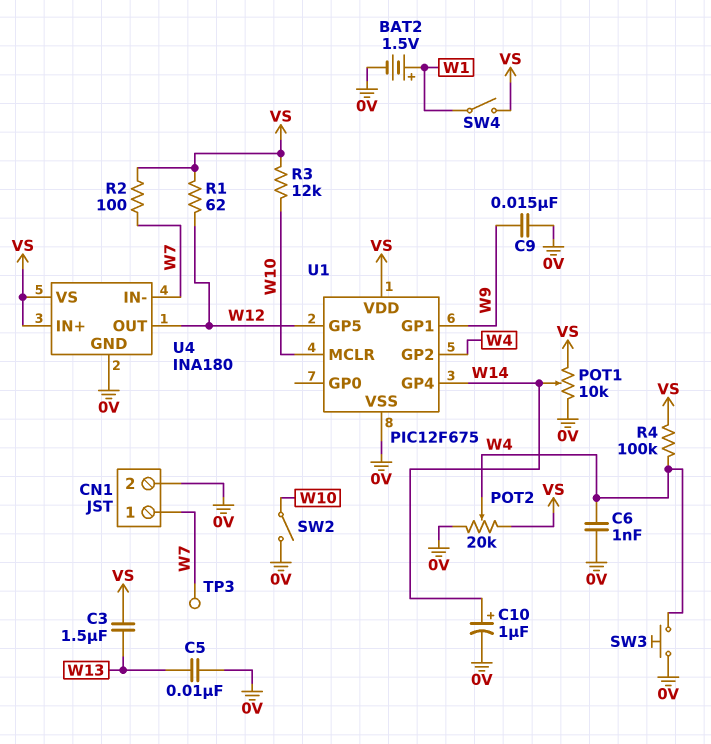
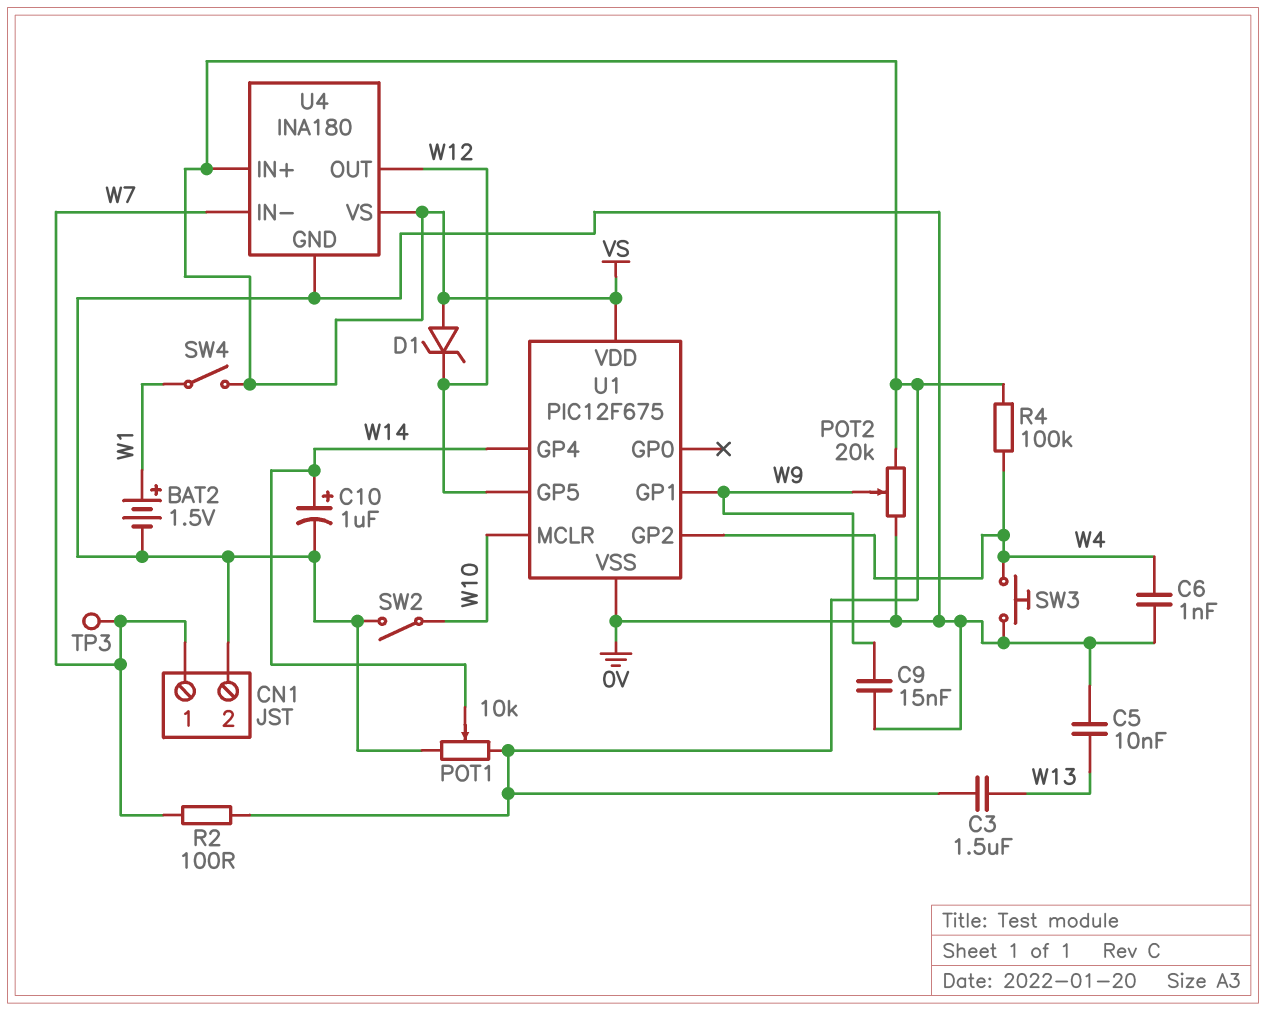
D1: none -> zener (A VS, K W12)
POT2: 20k (0V, VS, wiper W4) -> 20k (0V, VS, wiper W9)
R1: 62 (VS, W12) -> none
R3: 12k (VS, W10) -> none

